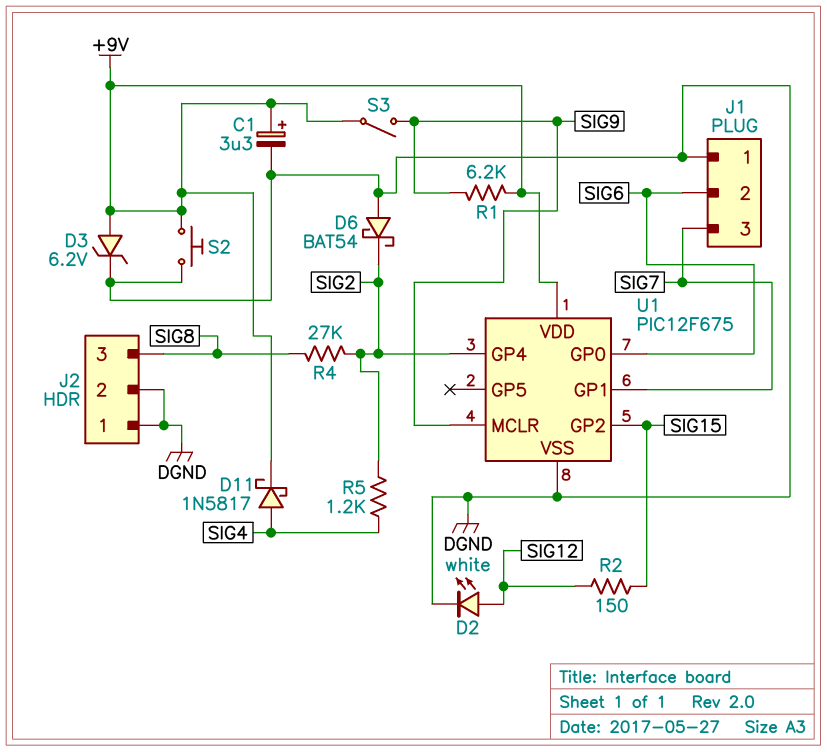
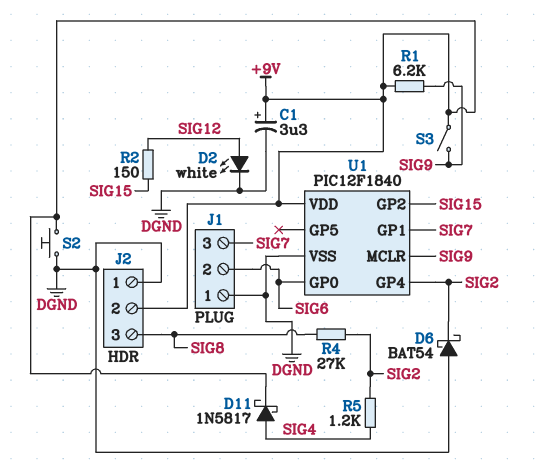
D3: zener 6.2V (A +9V, K DGND) -> none
J2 pin 2: DGND -> +9V
U1: PIC12F675 -> PIC12F1840

